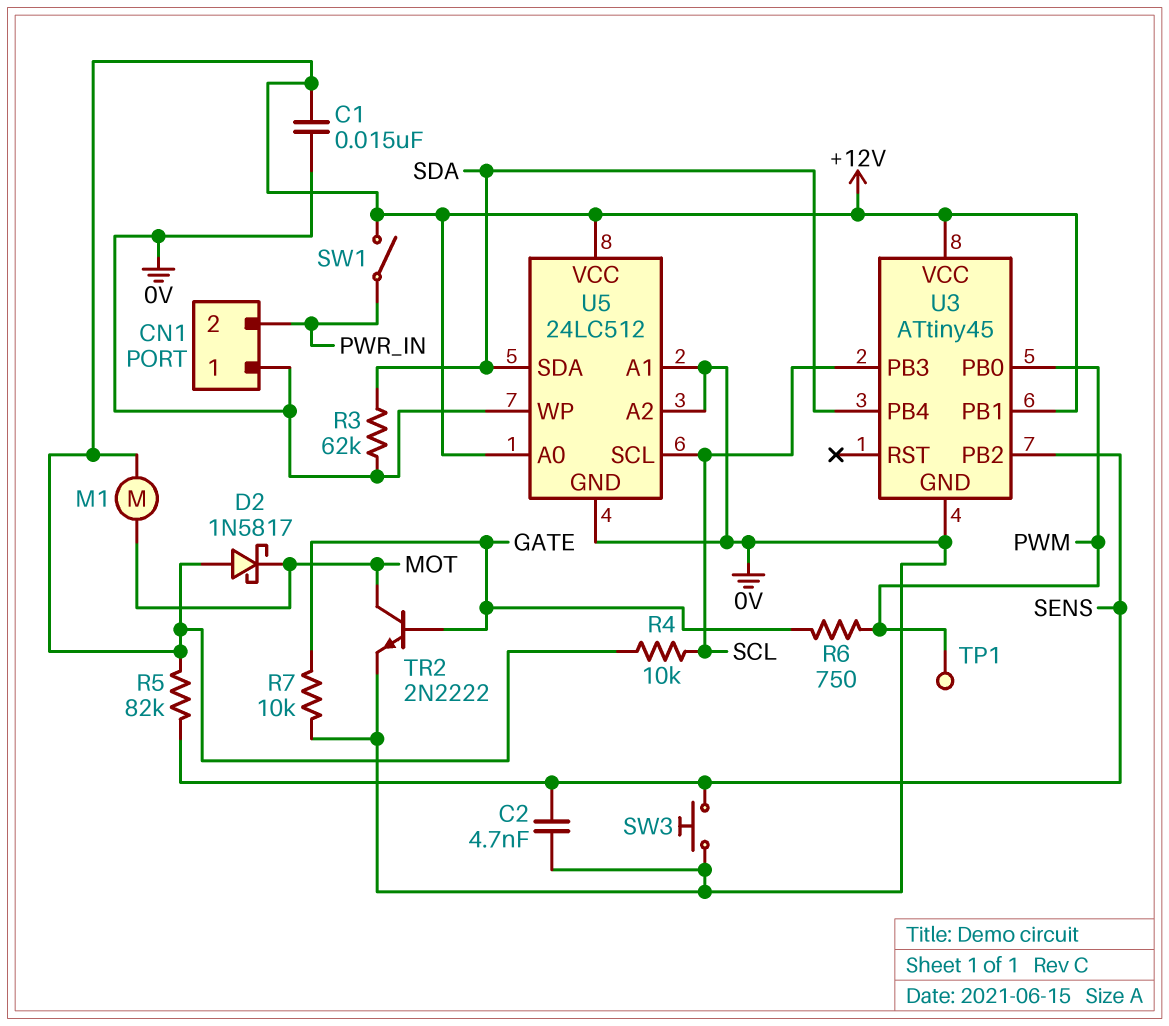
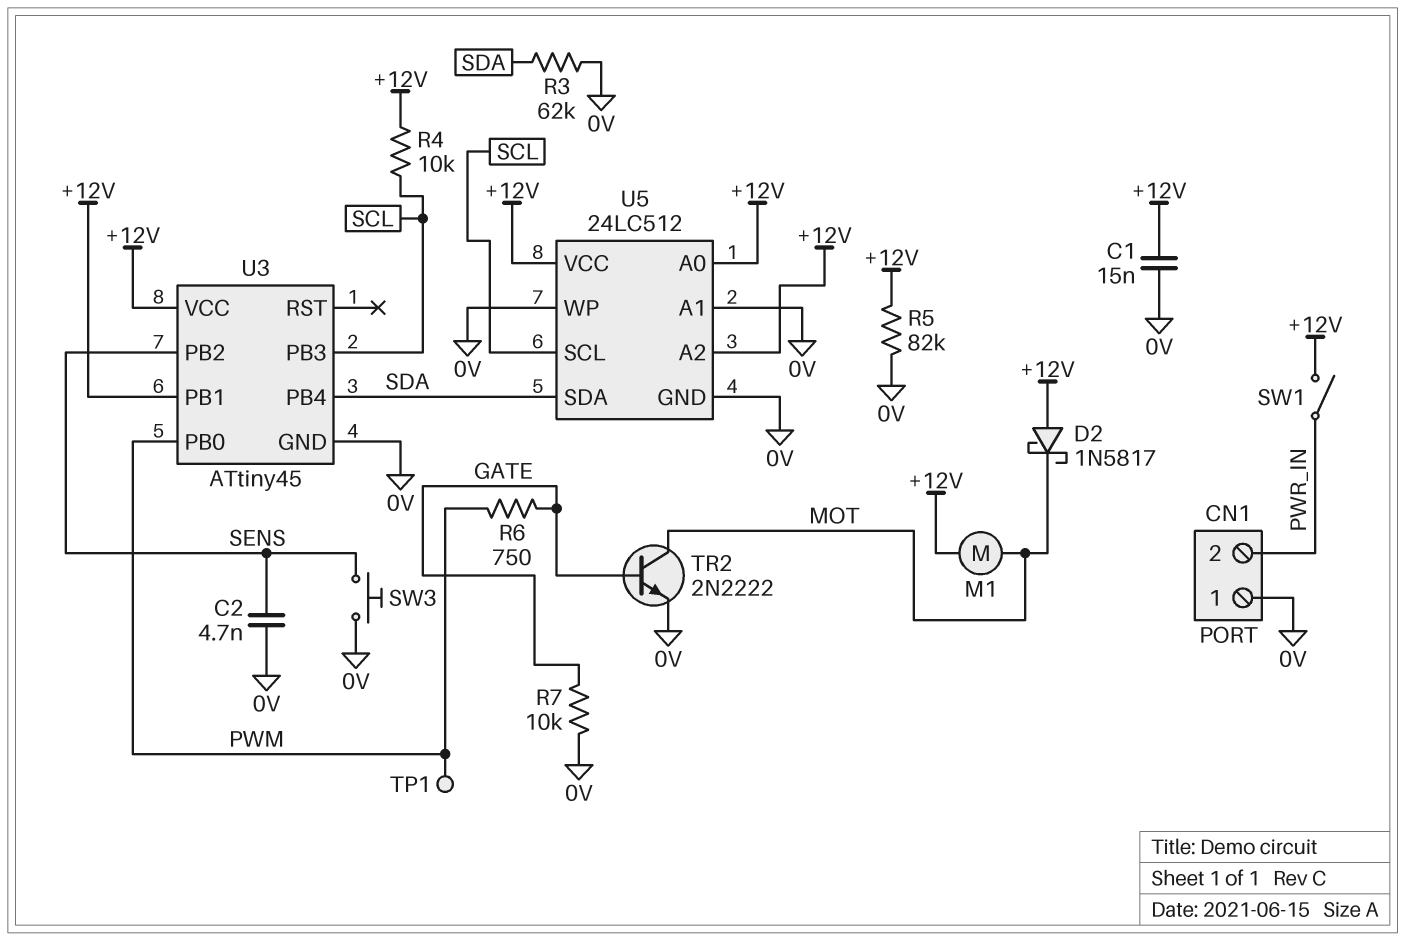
R5: 82k (+12V, SENS) -> 82k (+12V, 0V)
U5 pin A2: 0V -> +12V

